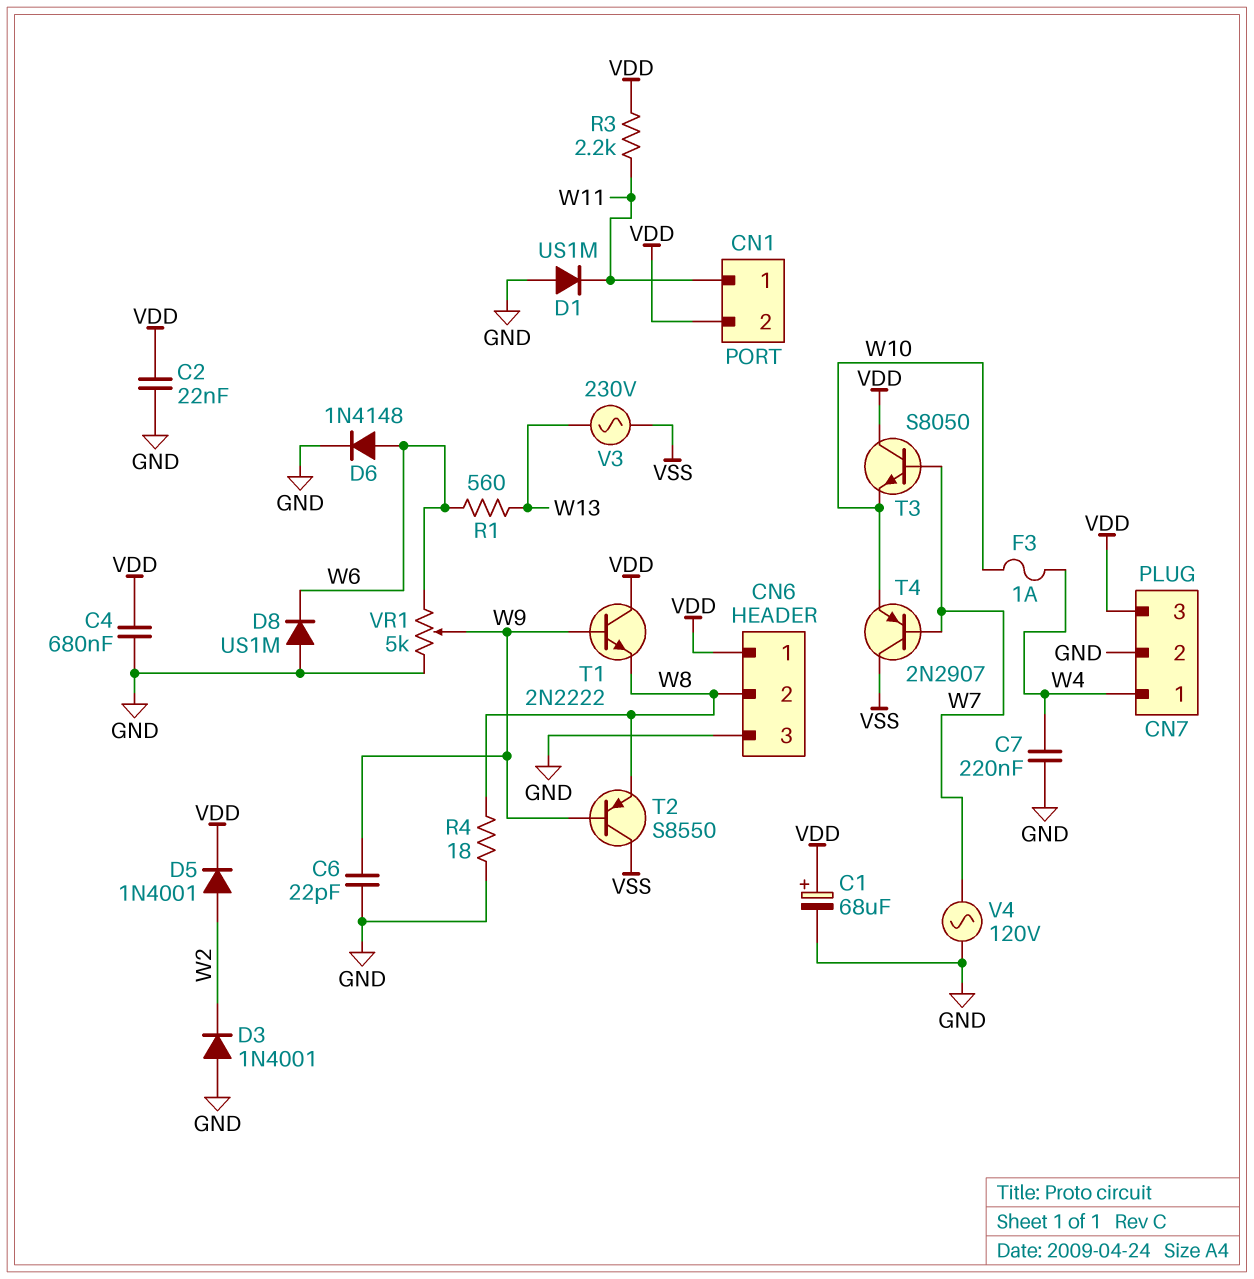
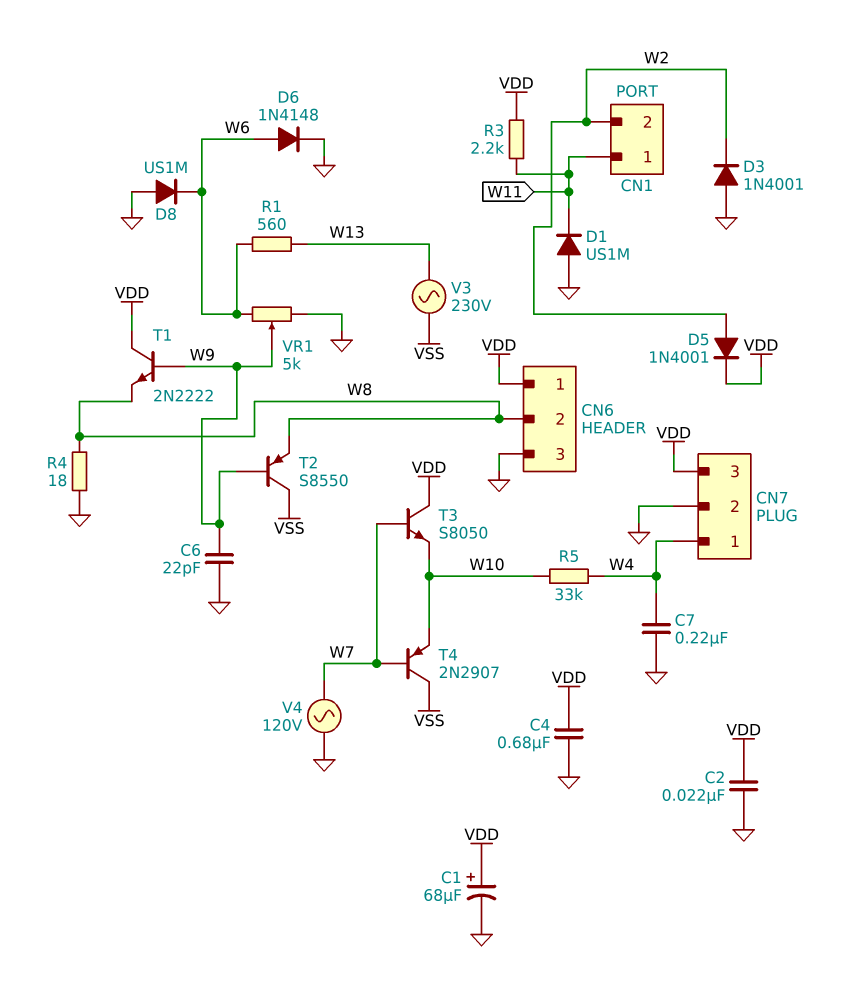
CN1 pin 2: VDD -> W2
F3: 1A (W4, W10) -> none
R5: none -> 33k (W4, W10)

